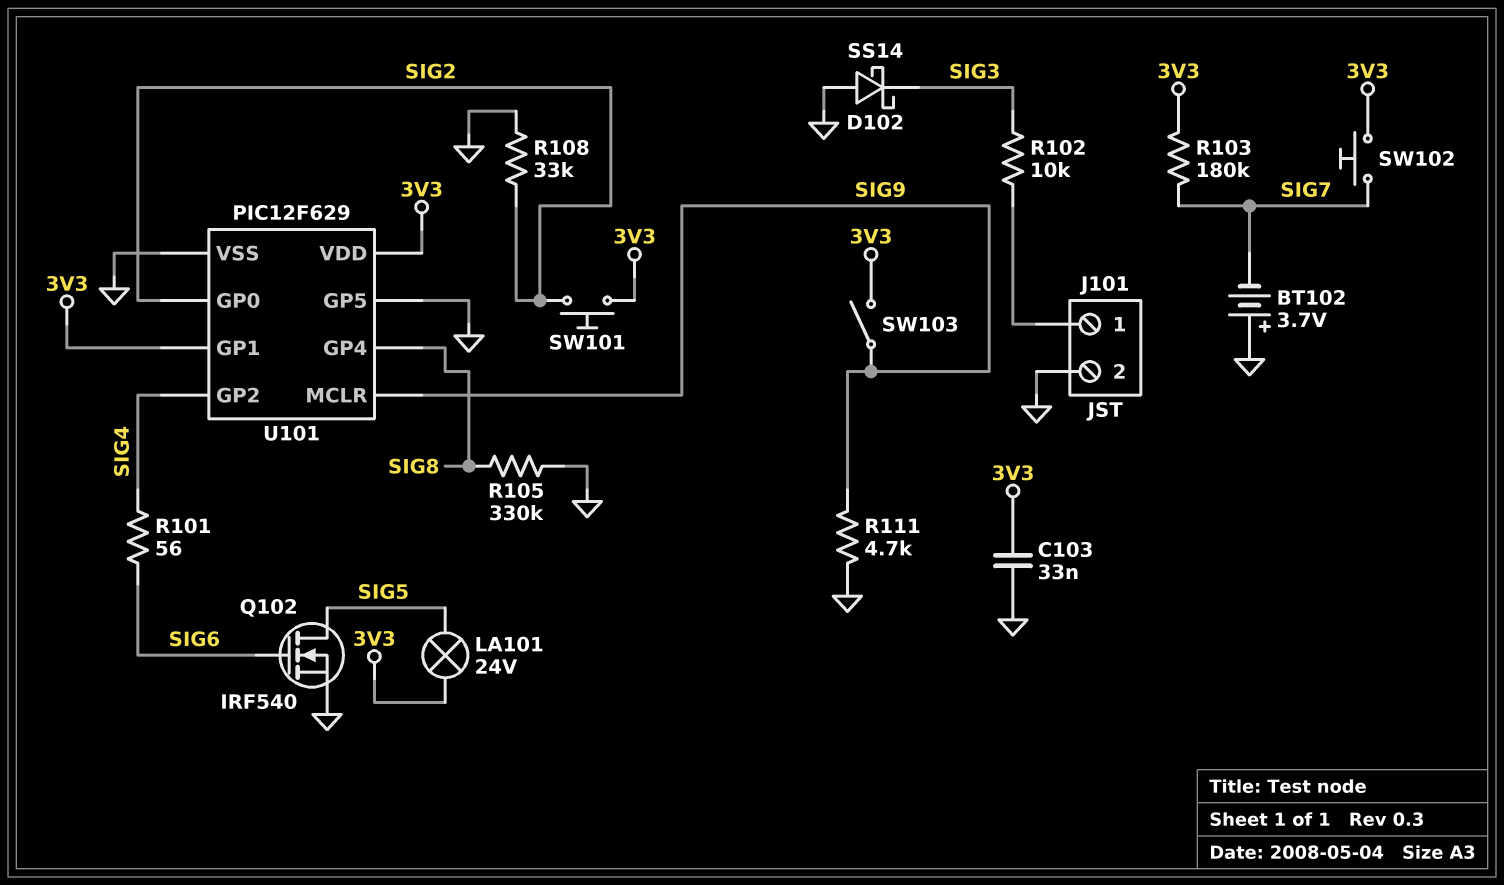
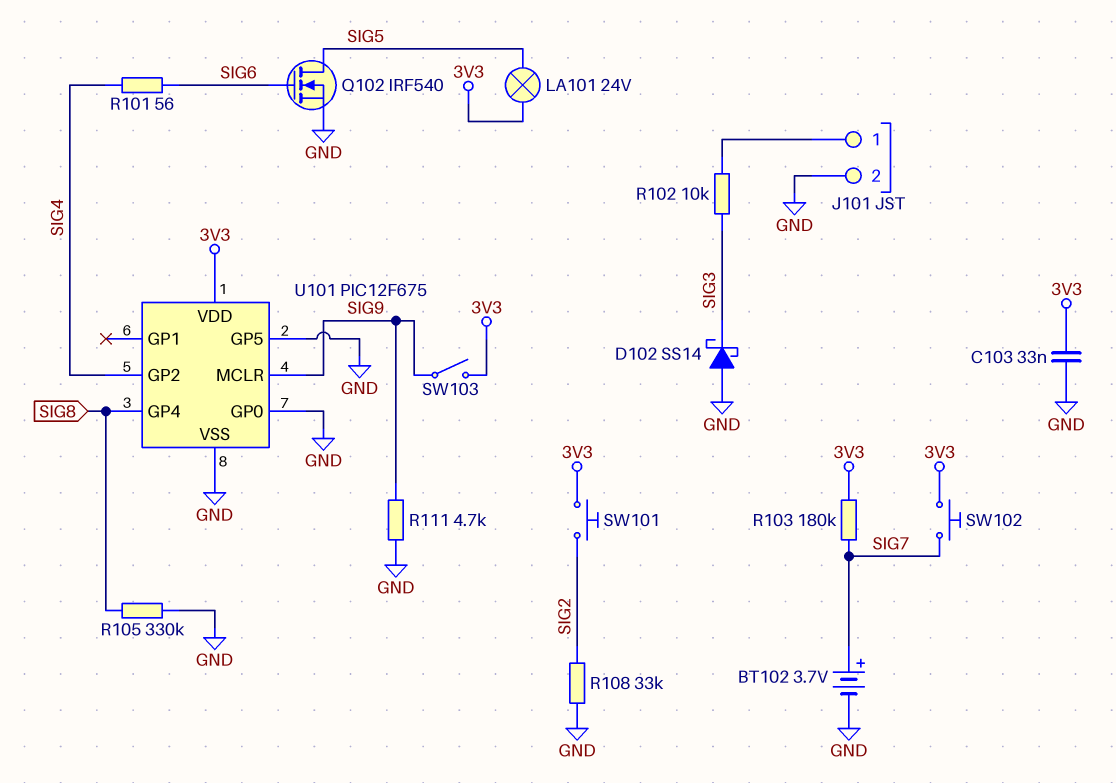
BT102: 3.7V (plus GND, minus SIG7) -> 3.7V (plus SIG7, minus GND)
U101: PIC12F629 -> PIC12F675
U101 pin GP0: SIG2 -> GND
U101 pin GP1: 3V3 -> none

